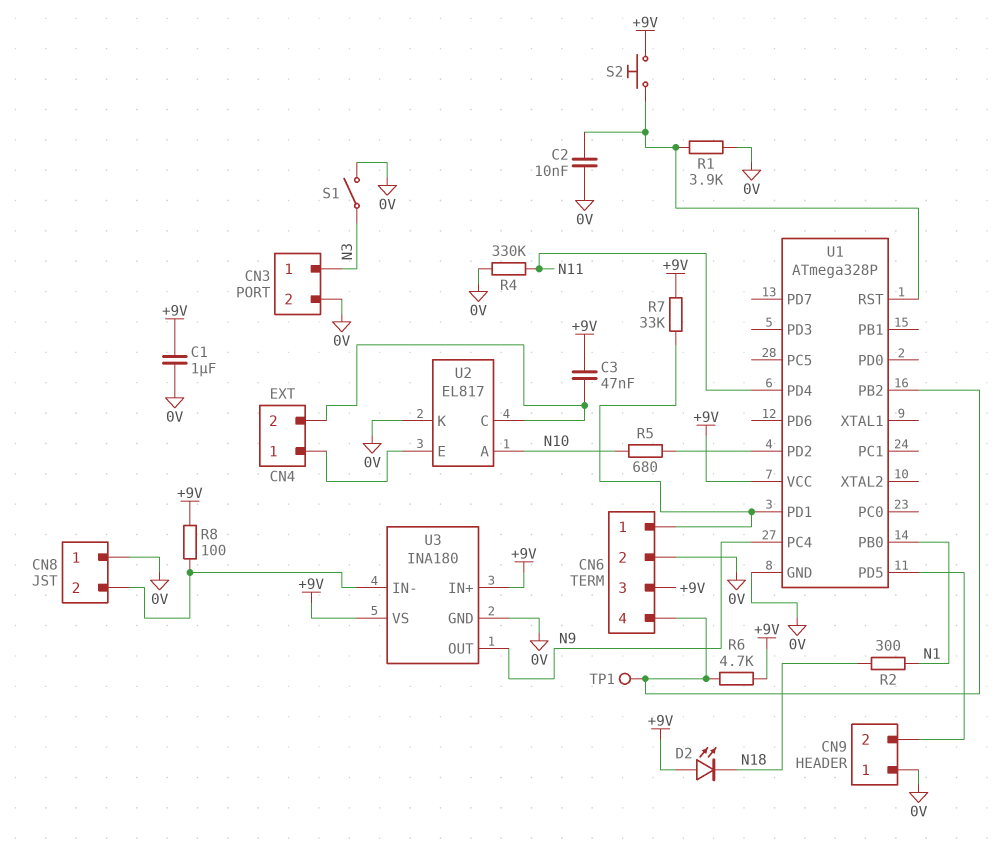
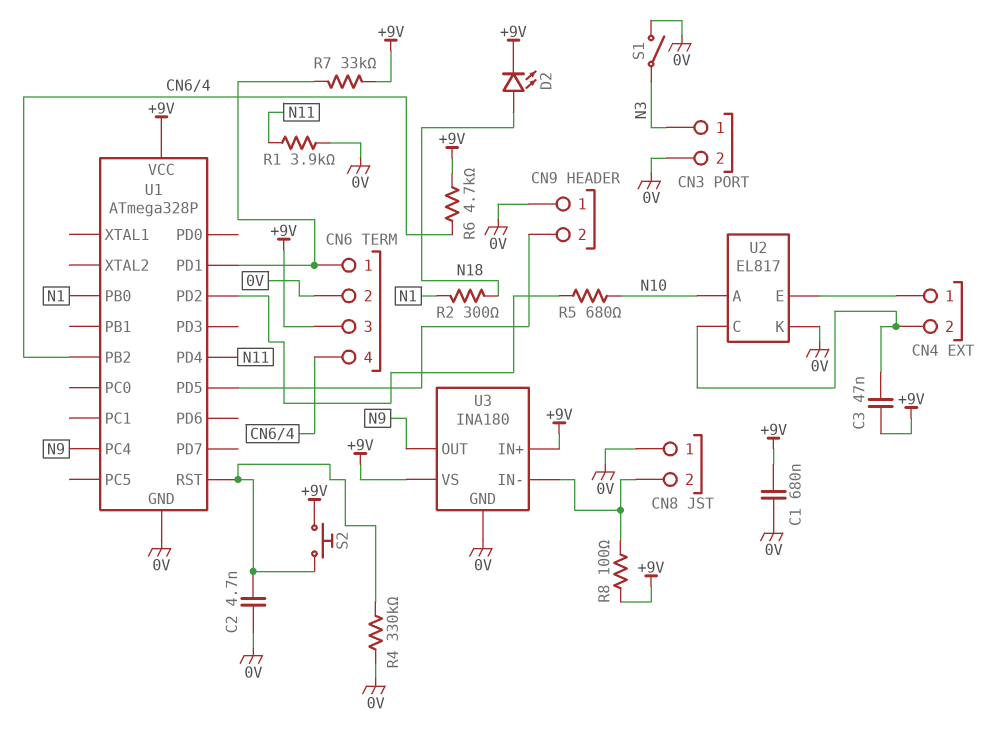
C1: 1uF (+9V, 0V) -> 680nF (+9V, 0V)
C2: 10nF (0V, U1/RST) -> 4.7nF (0V, U1/RST)
D2: LED (A +9V, K N18) -> LED (A N18, K +9V)
R1: 3.9k (0V, U1/RST) -> 3.9k (0V, N11)
R4: 330k (0V, N11) -> 330k (0V, U1/RST)
TP1: test point (CN6/4) -> none

